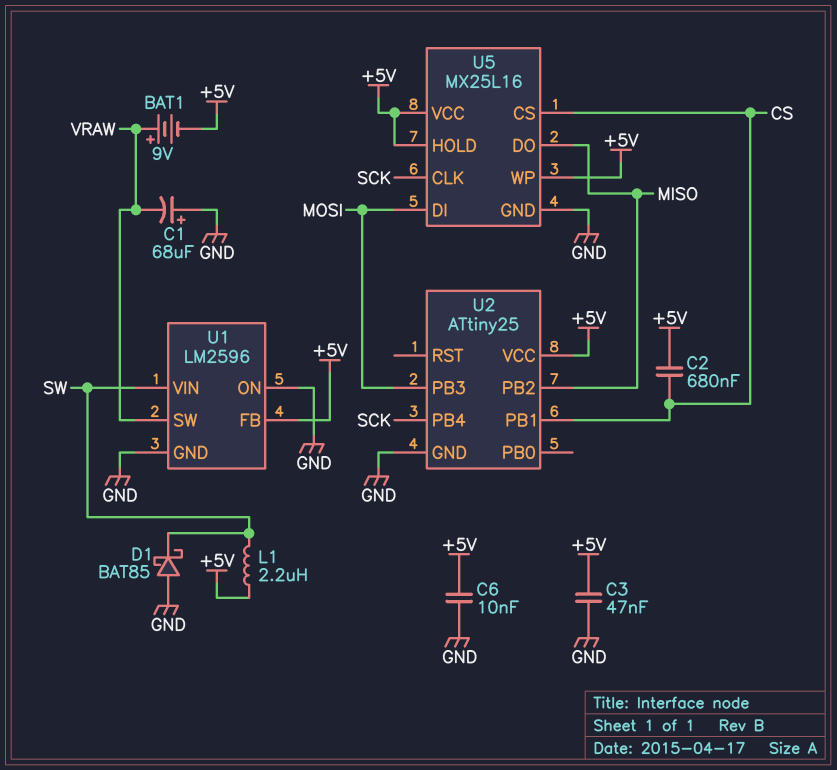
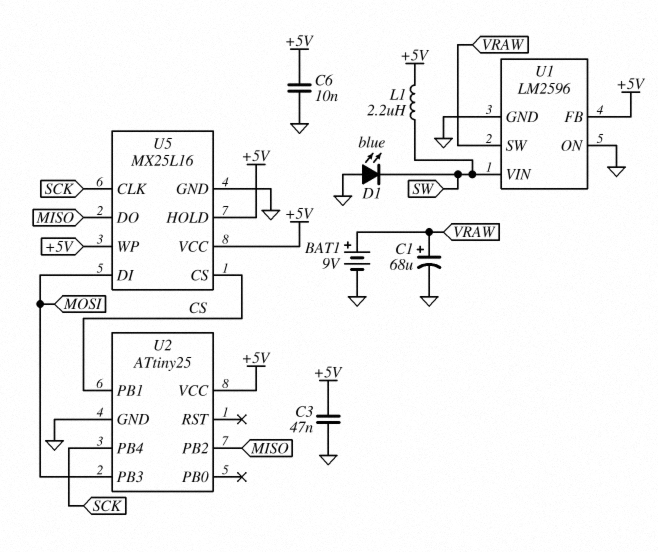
BAT1: 9V (plus VRAW, minus +5V) -> 9V (plus VRAW, minus GND)
C1: 68uF (plus GND, minus VRAW) -> 68uF (plus VRAW, minus GND)
C2: 680nF (+5V, CS) -> none
D1: schottky BAT85 (A GND, K SW) -> LED blue (A GND, K SW)

